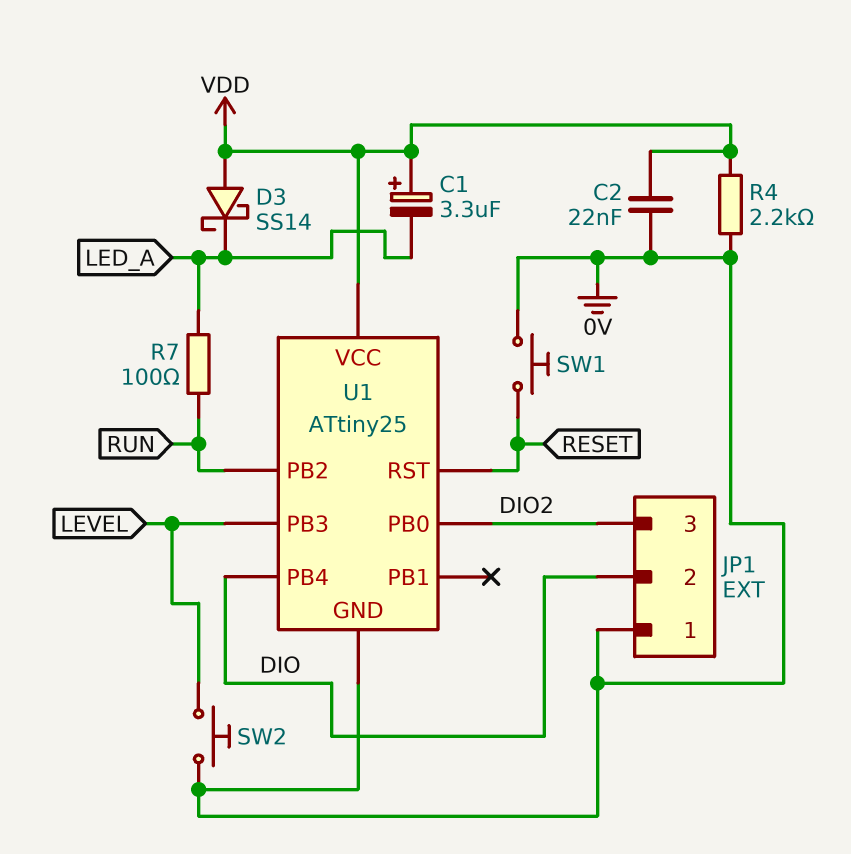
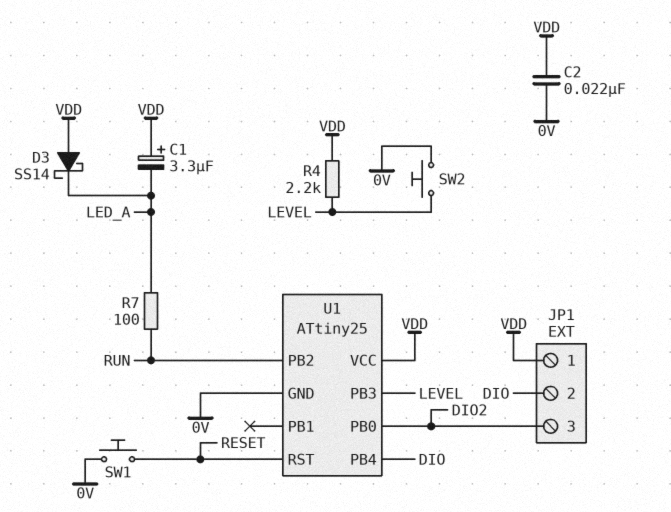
JP1 pin 1: 0V -> VDD
R4: 2.2k (0V, VDD) -> 2.2k (LEVEL, VDD)

